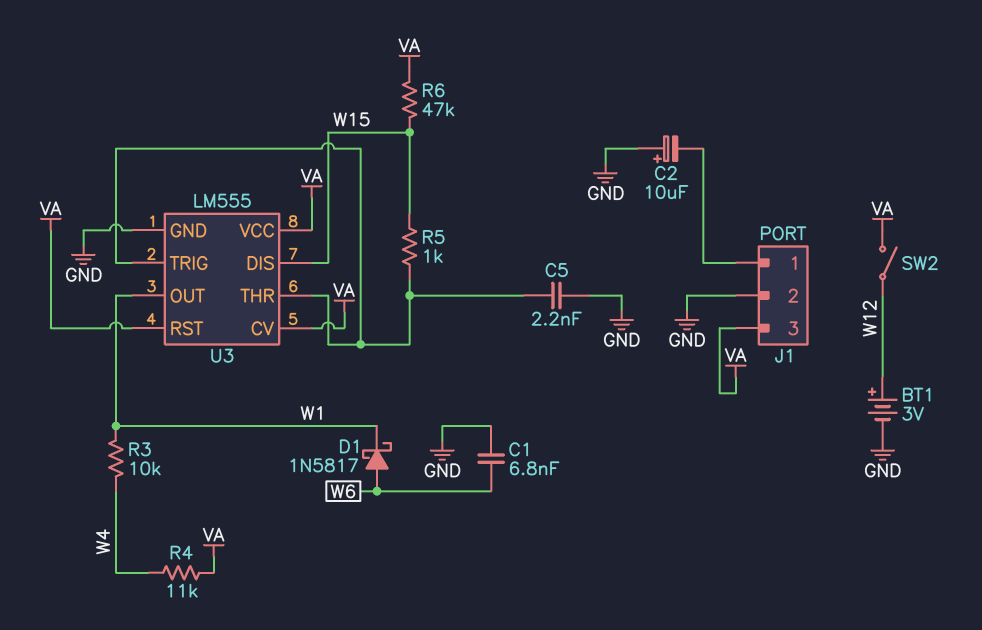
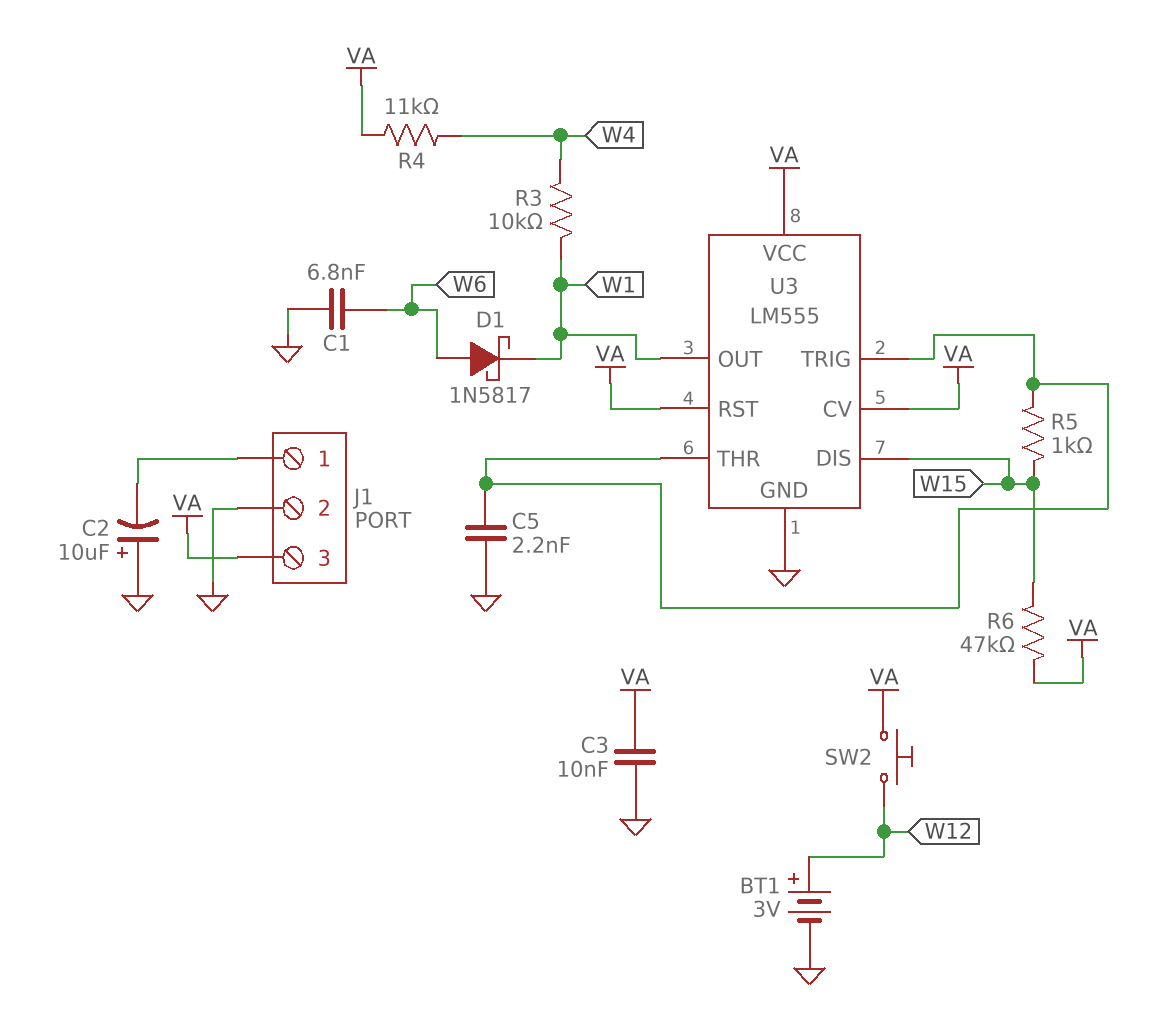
C3: none -> 10nF (GND, VA)
SW2: switch (VA, W12) -> button (VA, W12)

